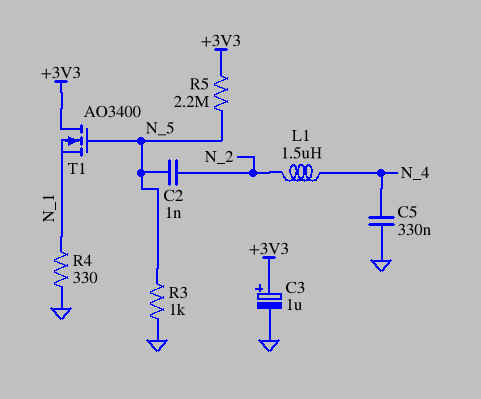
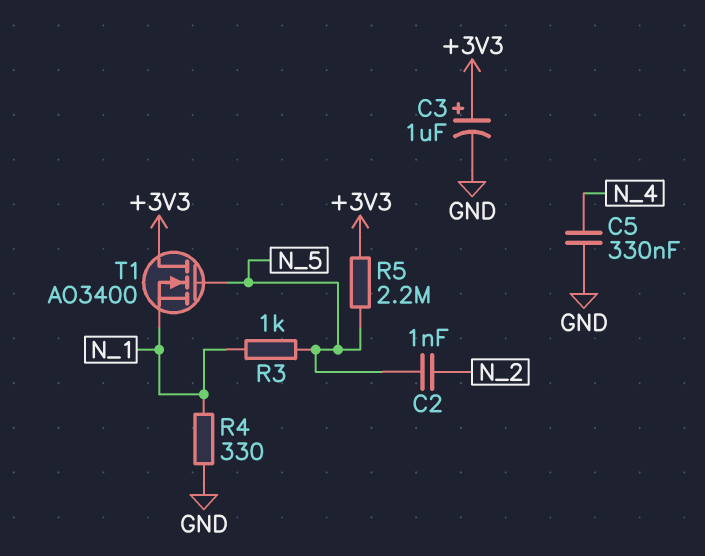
L1: 1.5uH (N_2, N_4) -> none
R3: 1k (GND, N_5) -> 1k (N_1, N_5)

